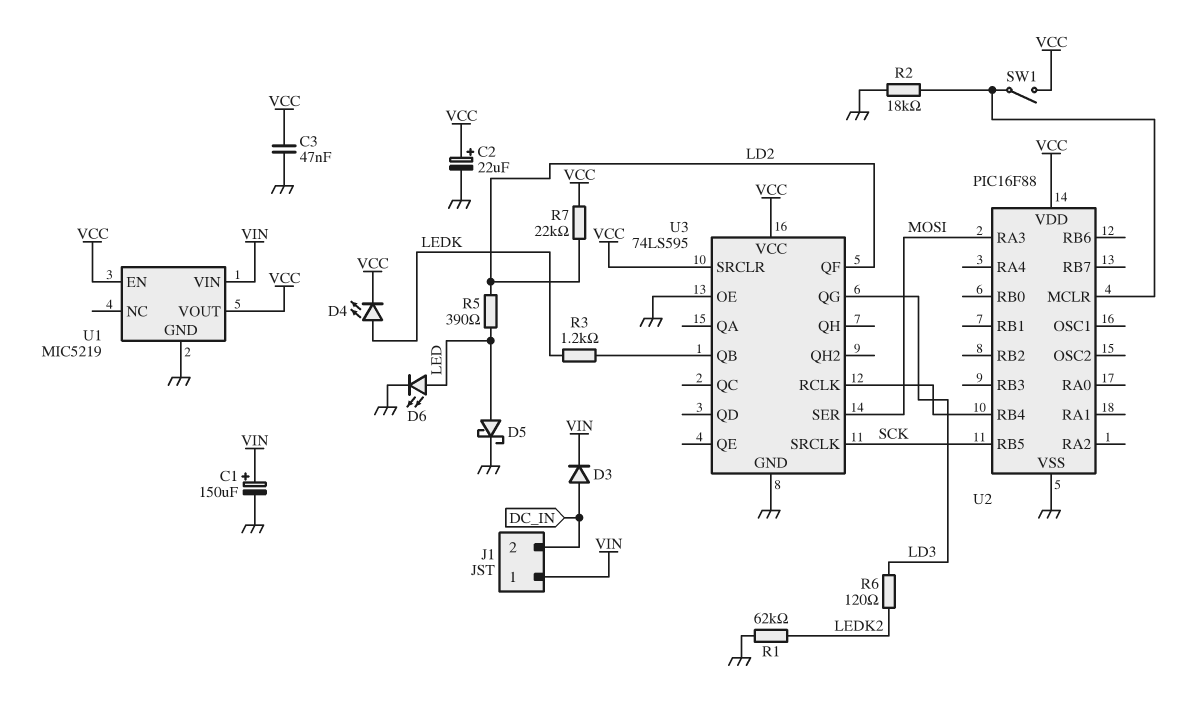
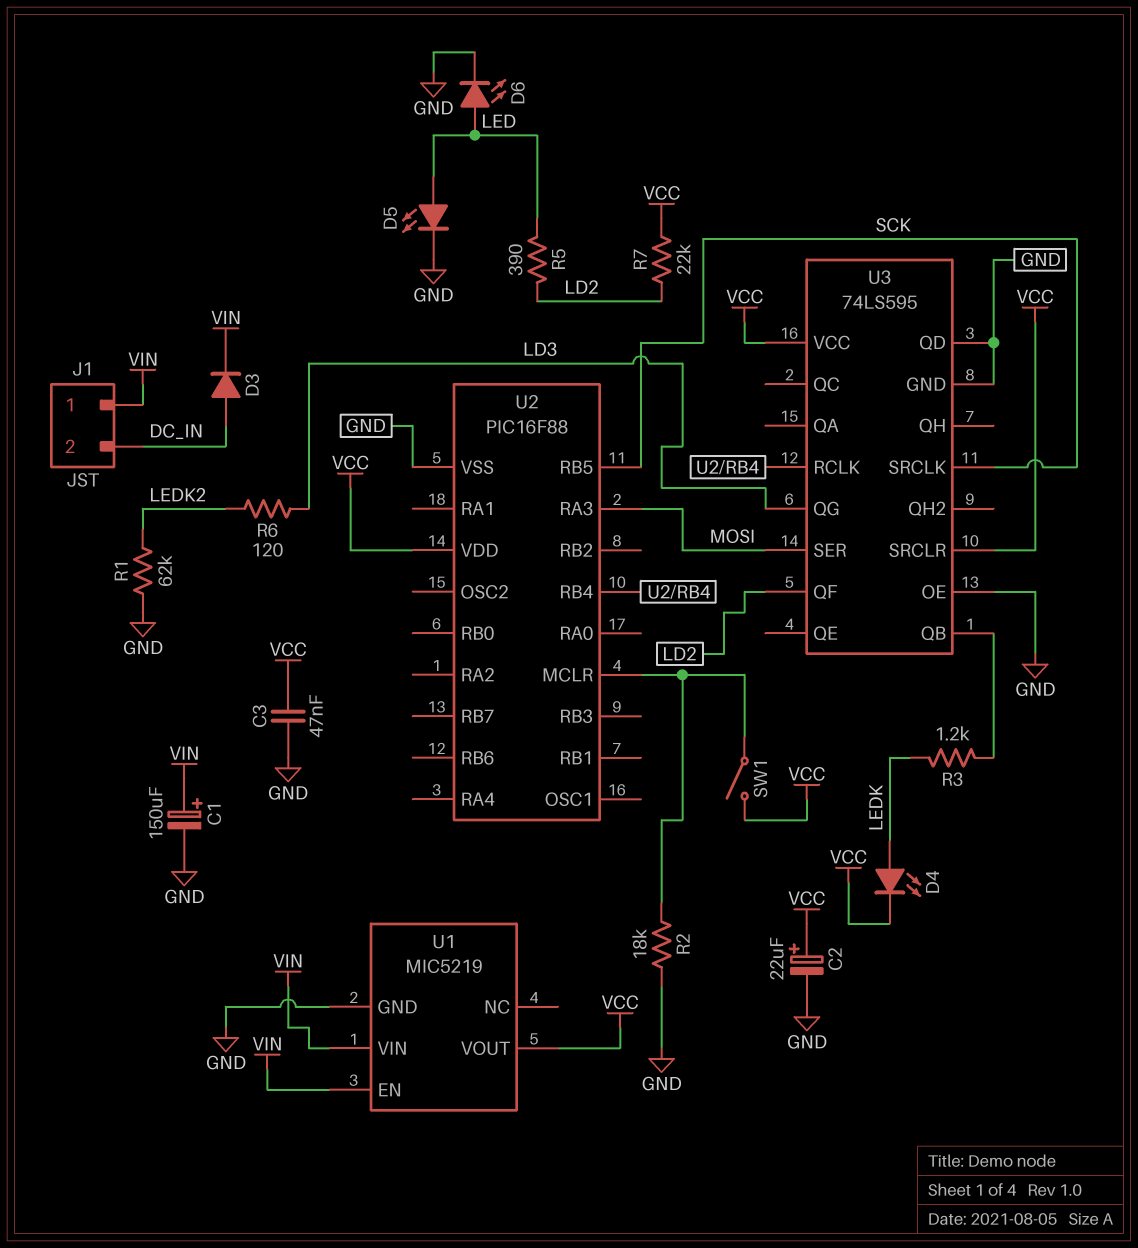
D5: schottky (A LED, K GND) -> LED (A LED, K GND)
U1 pin EN: VCC -> VIN
U3 pin QD: none -> GND

